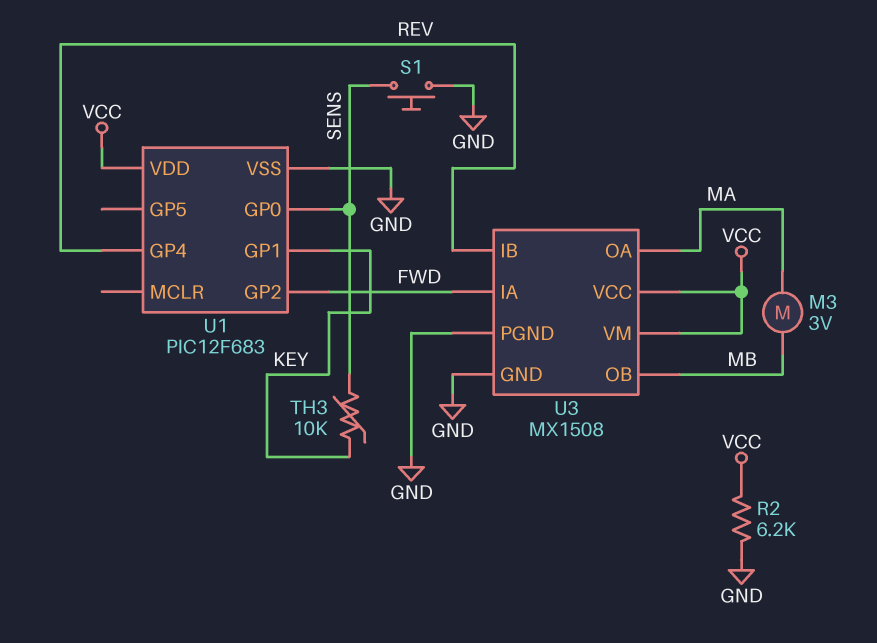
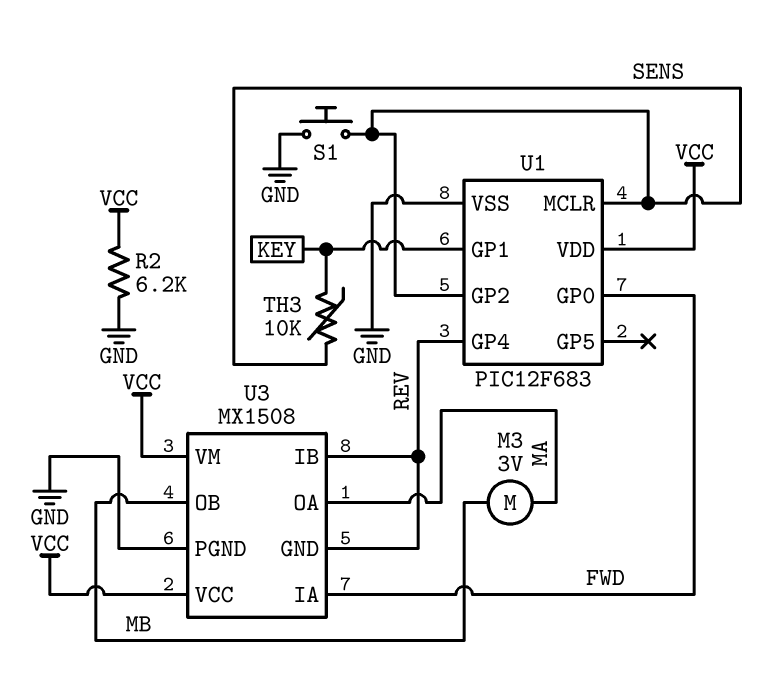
U1 pin GP0: SENS -> FWD
U1 pin GP2: FWD -> SENS
U1 pin MCLR: none -> SENS
U3 pin GND: GND -> REV

